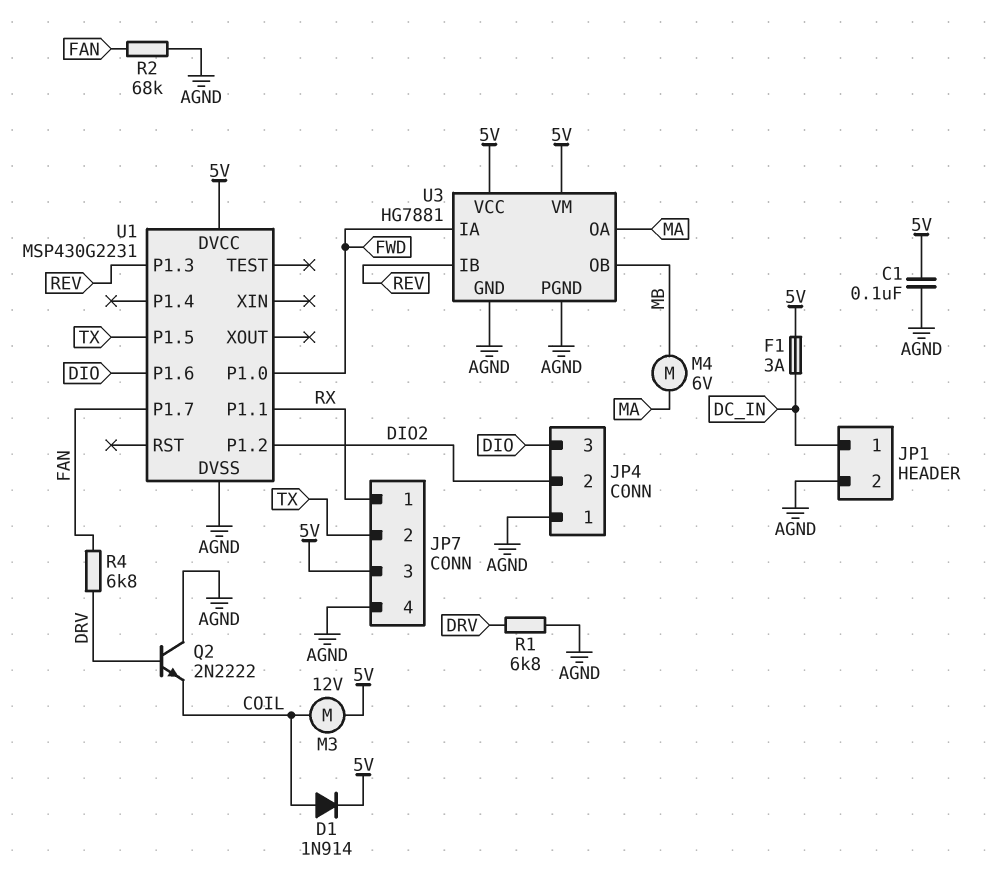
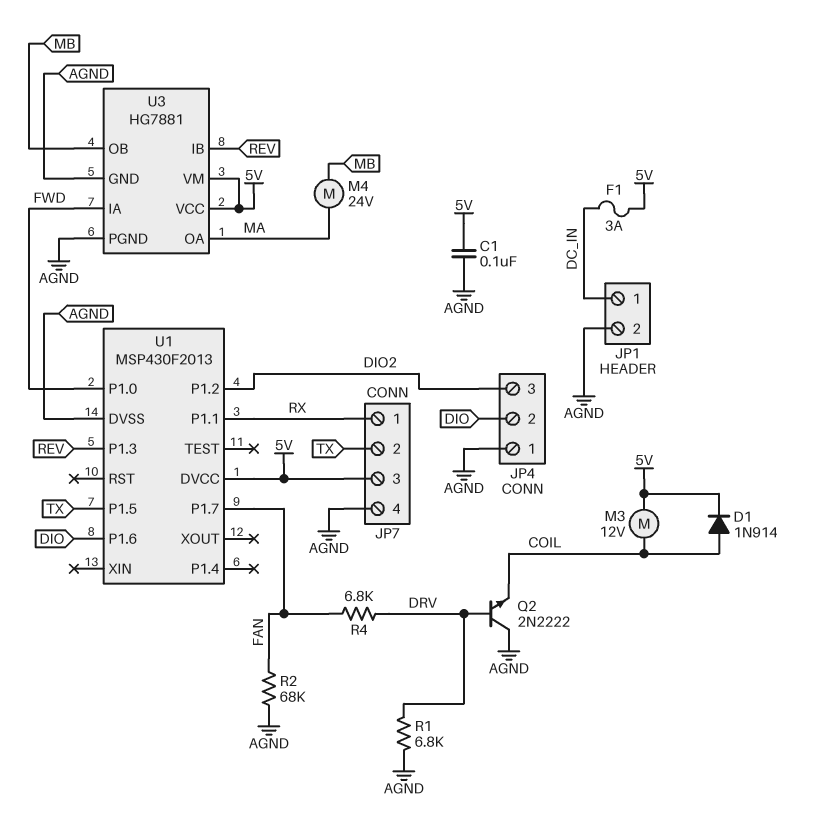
JP4 pin 2: DIO2 -> DIO
JP4 pin 3: DIO -> DIO2
M4: motor 6V (MA, MB) -> motor 24V (MA, MB)
U1: MSP430G2231 -> MSP430F2013

